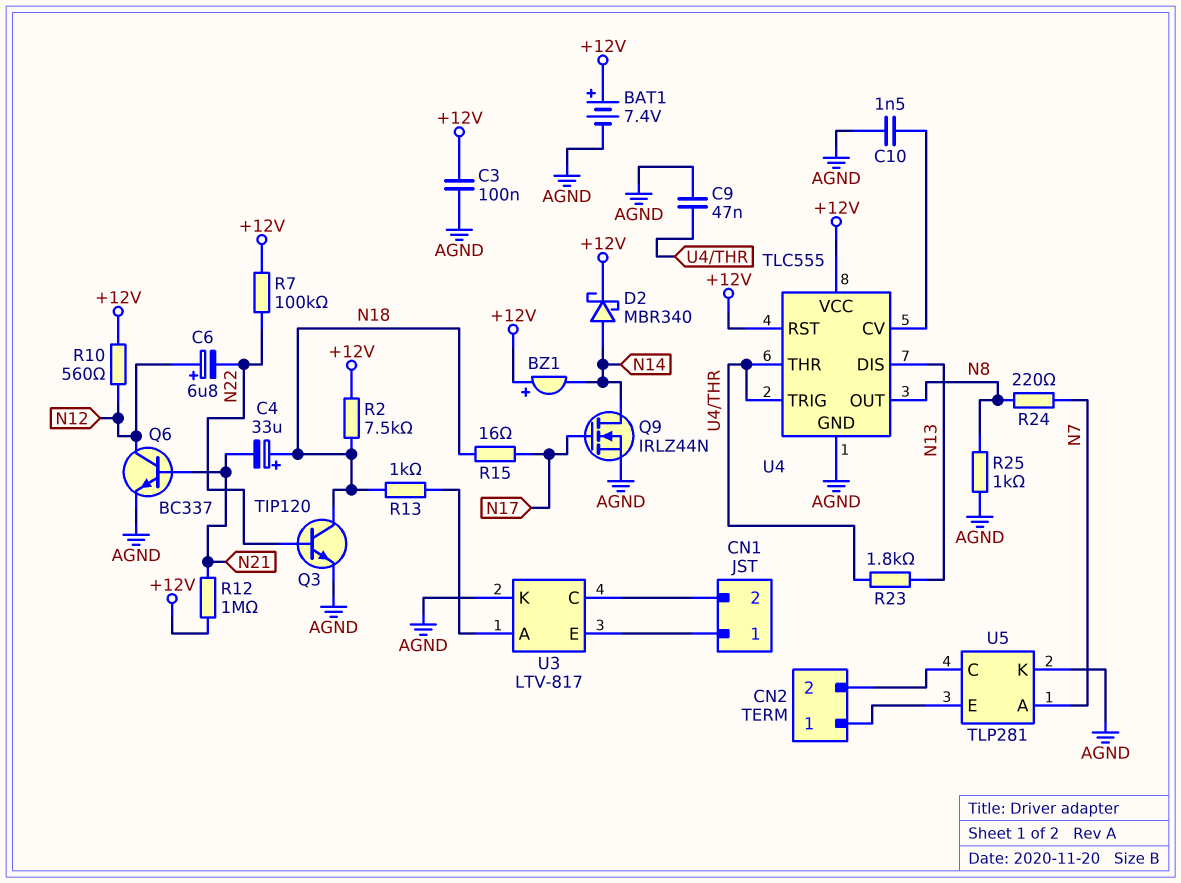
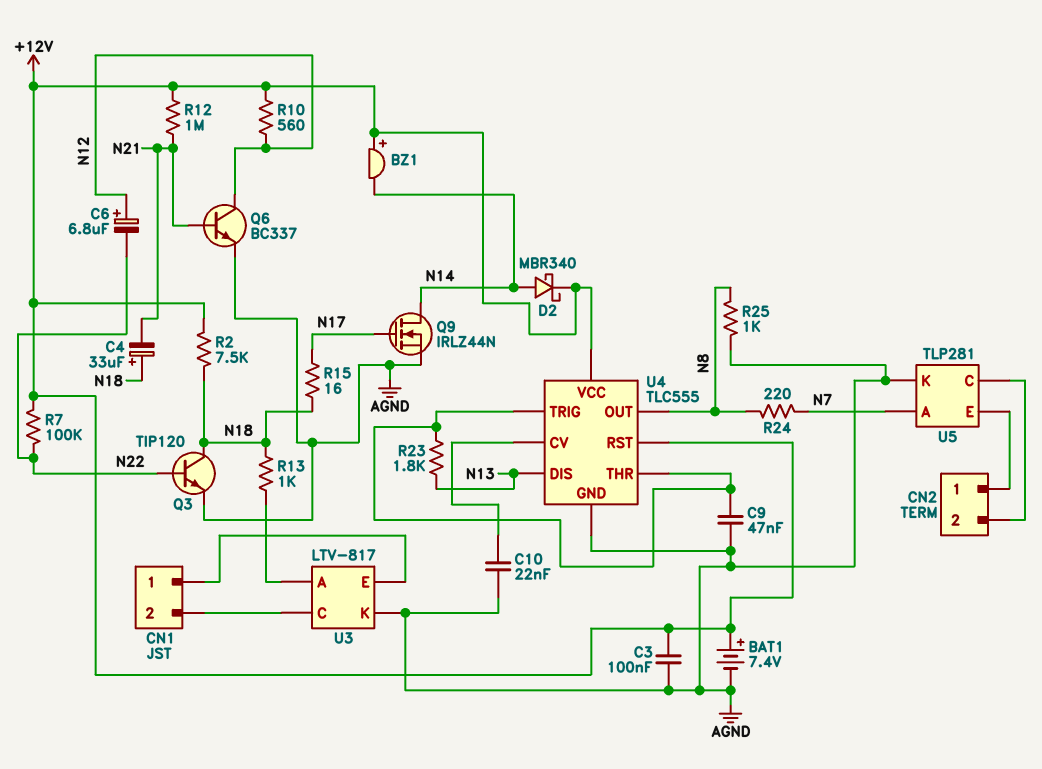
C10: 1.5nF (AGND, U4/CV) -> 22nF (AGND, U4/CV)

